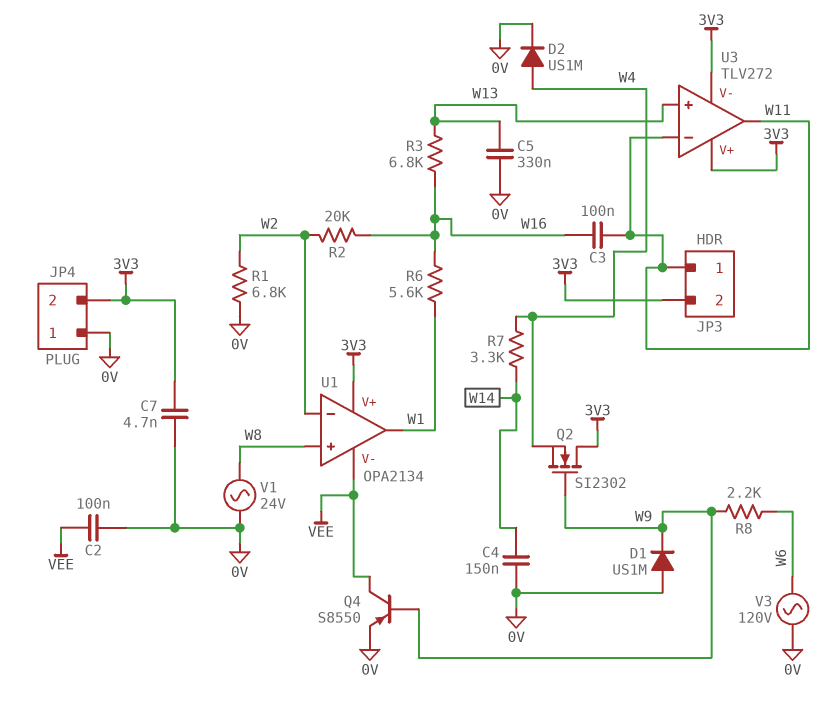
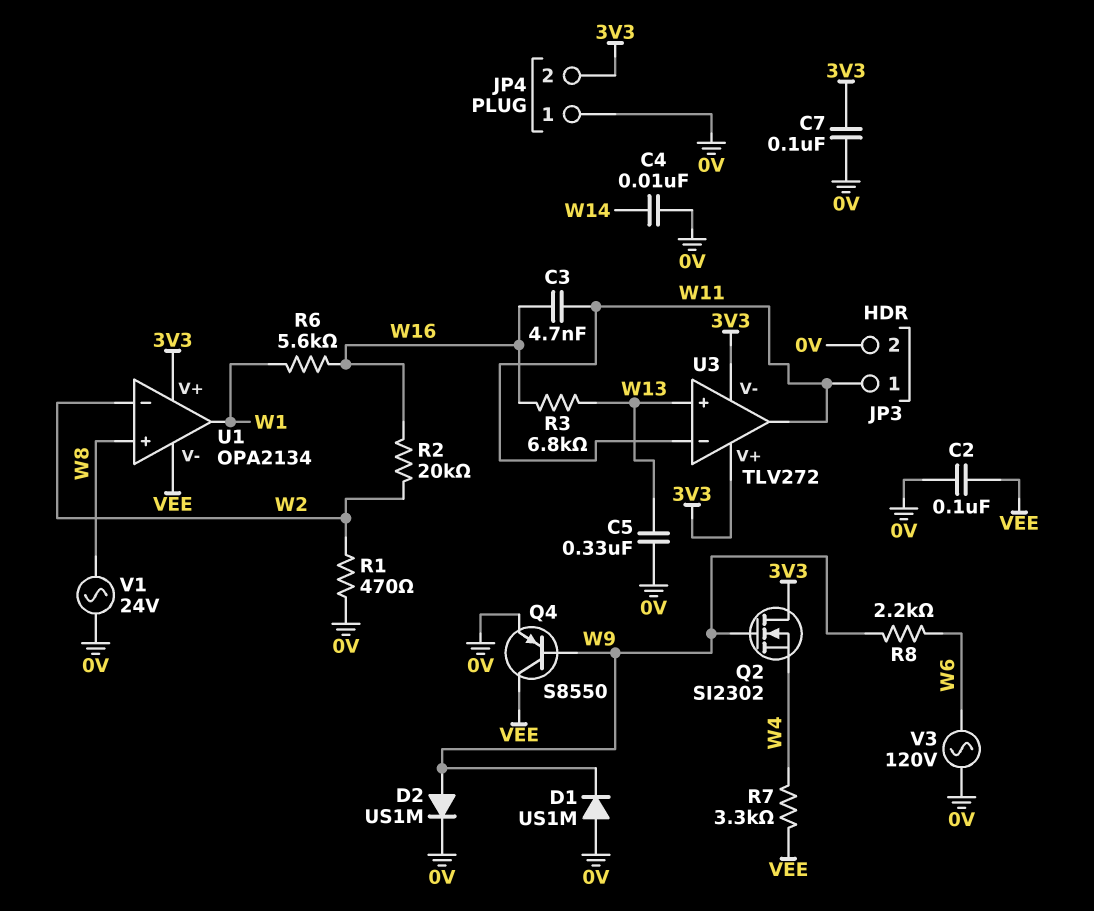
C3: 100nF (W11, W16) -> 4.7nF (W11, W16)
C4: 150nF (0V, W14) -> 10nF (0V, W14)
C7: 4.7nF (0V, 3V3) -> 100nF (0V, 3V3)
D2: diode US1M (A W4, K 0V) -> diode US1M (A W9, K 0V)
JP3 pin 2: 3V3 -> 0V
R1: 6.8k (0V, W2) -> 470 (0V, W2)
R7: 3.3k (W4, W14) -> 3.3k (VEE, W4)

